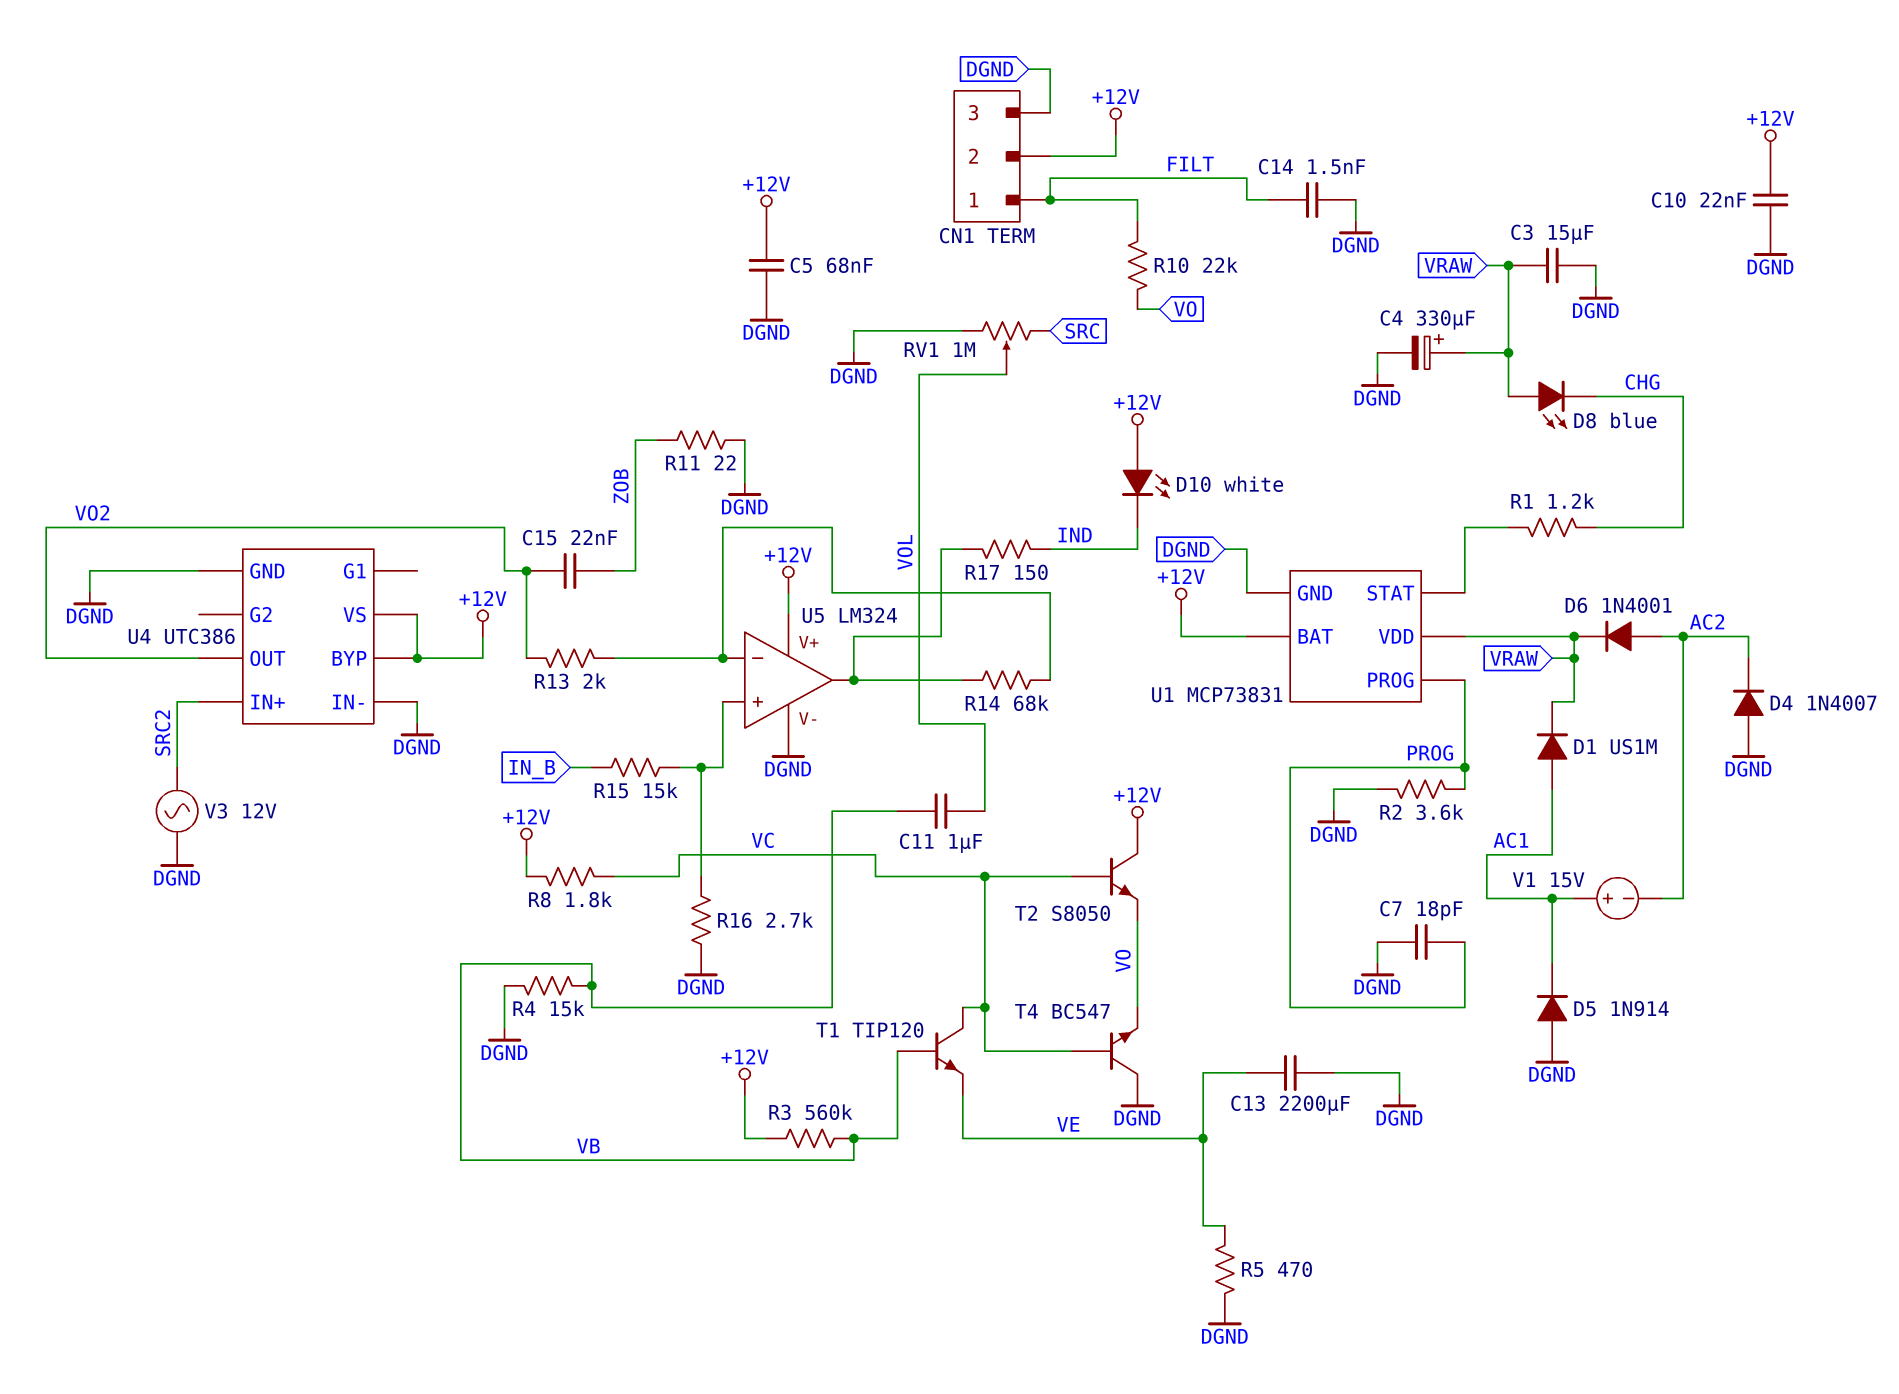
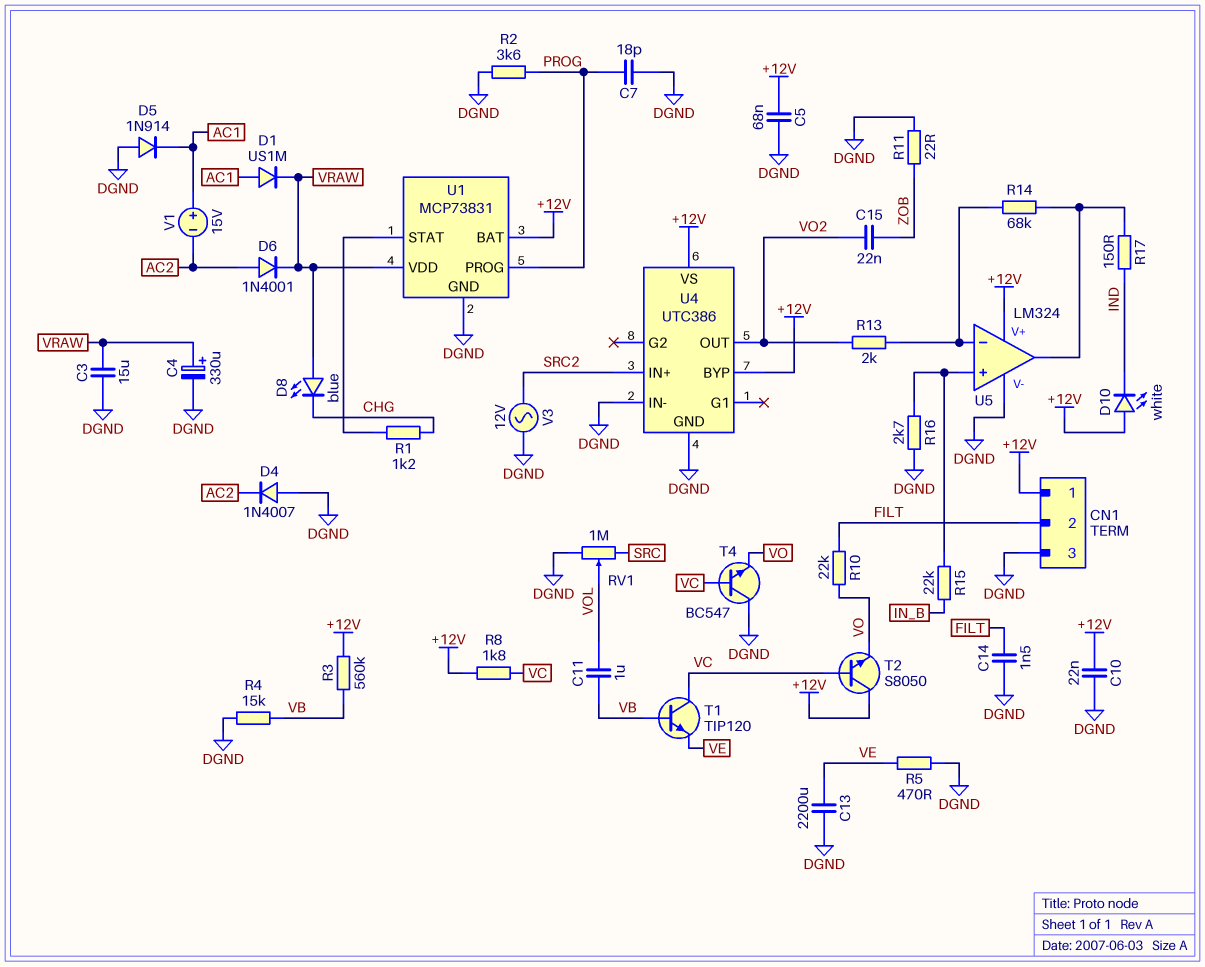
CN1 pin 1: FILT -> +12V
CN1 pin 2: +12V -> FILT
R15: 15k (IN_B, U5/in+) -> 22k (IN_B, U5/in+)

